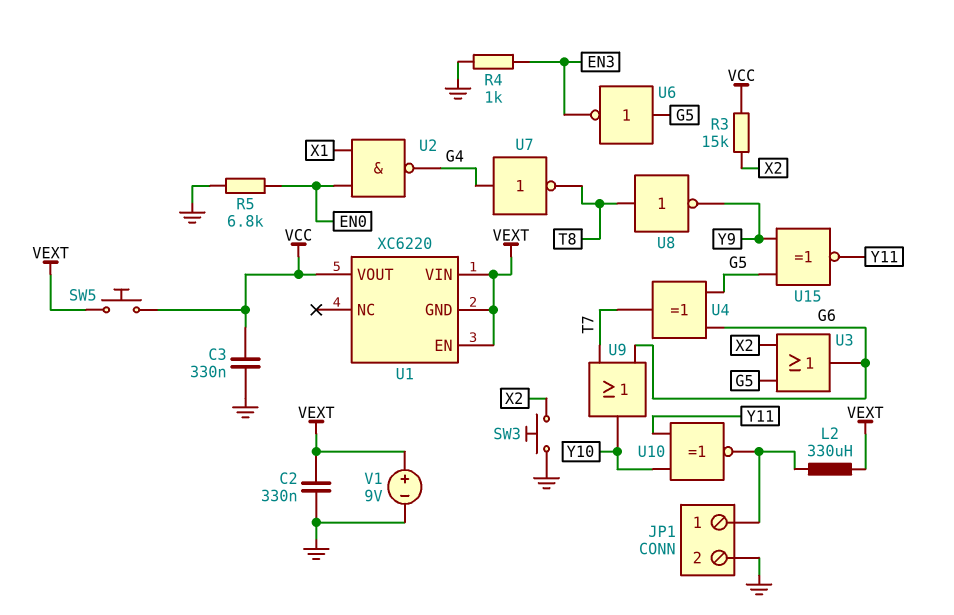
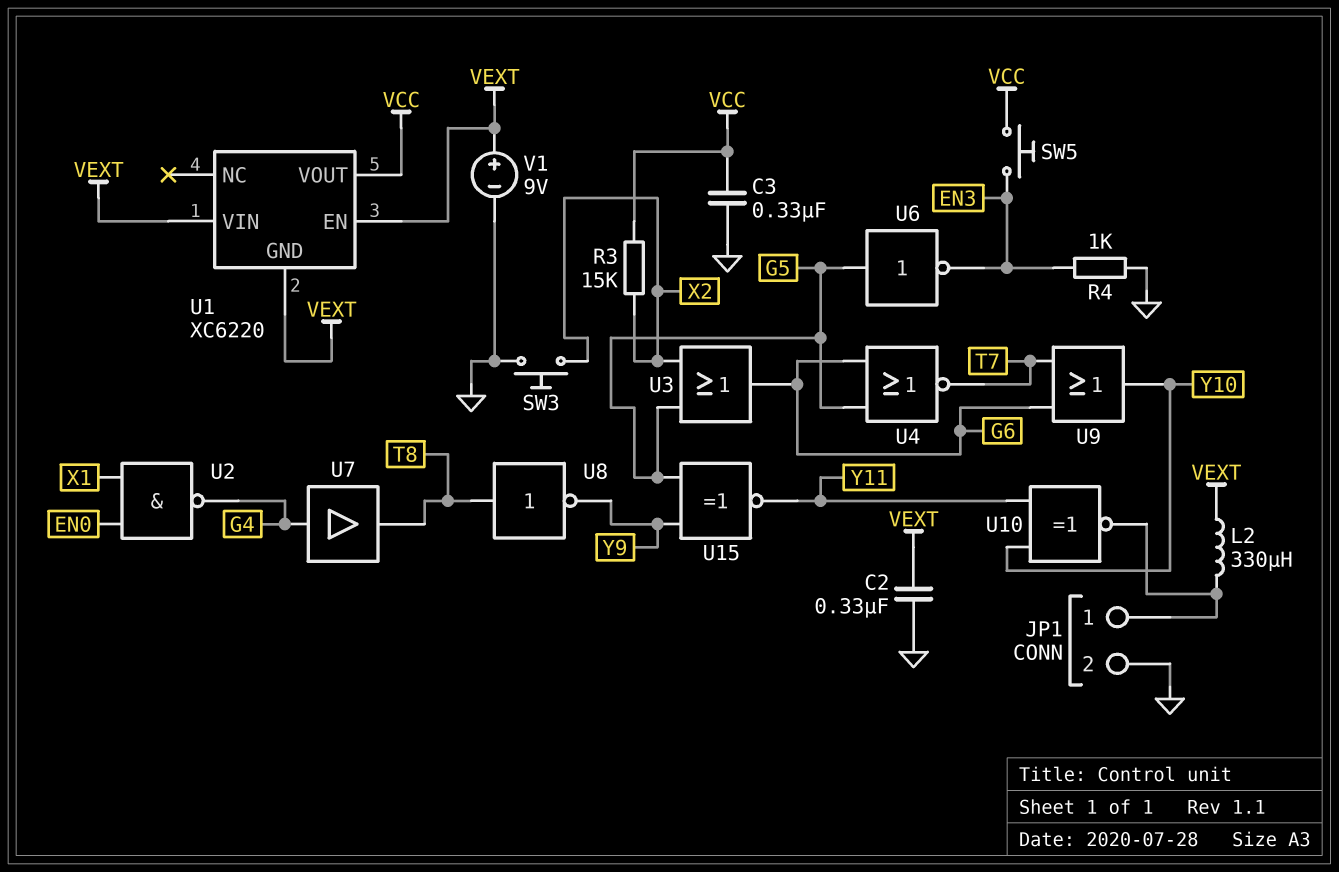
R5: 6.8k (EN0, GND) -> none
SW5: button (VCC, VEXT) -> button (EN3, VCC)
U4: XOR (in G5, in G6, out T7) -> NOR (in G5, in G6, out T7)
U7: NOT (in G4, out T8) -> buffer (in G4, out T8)

